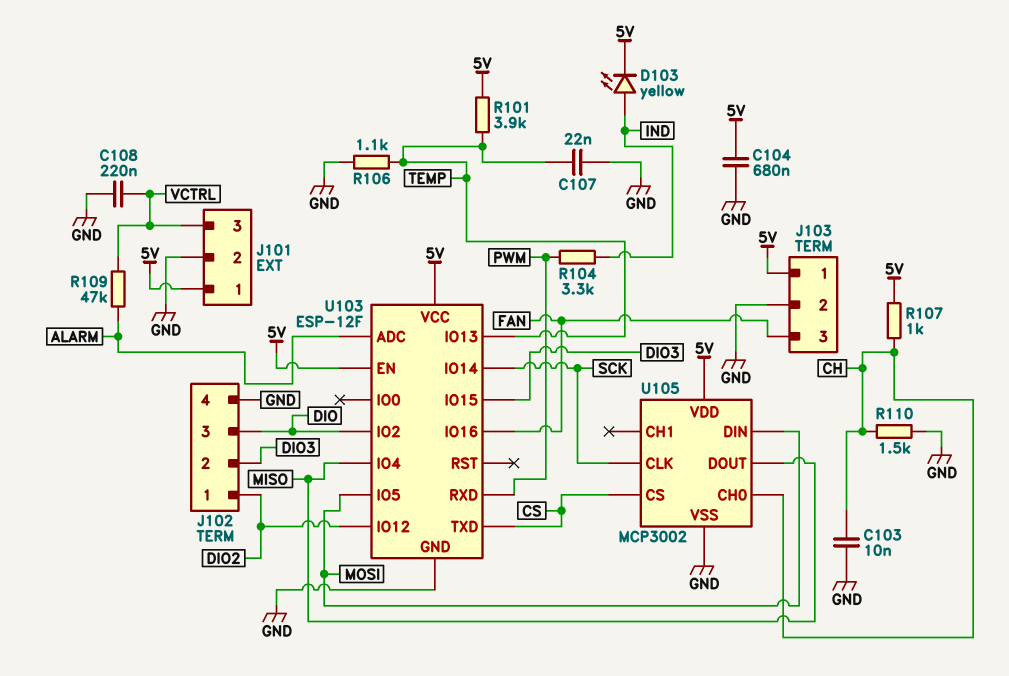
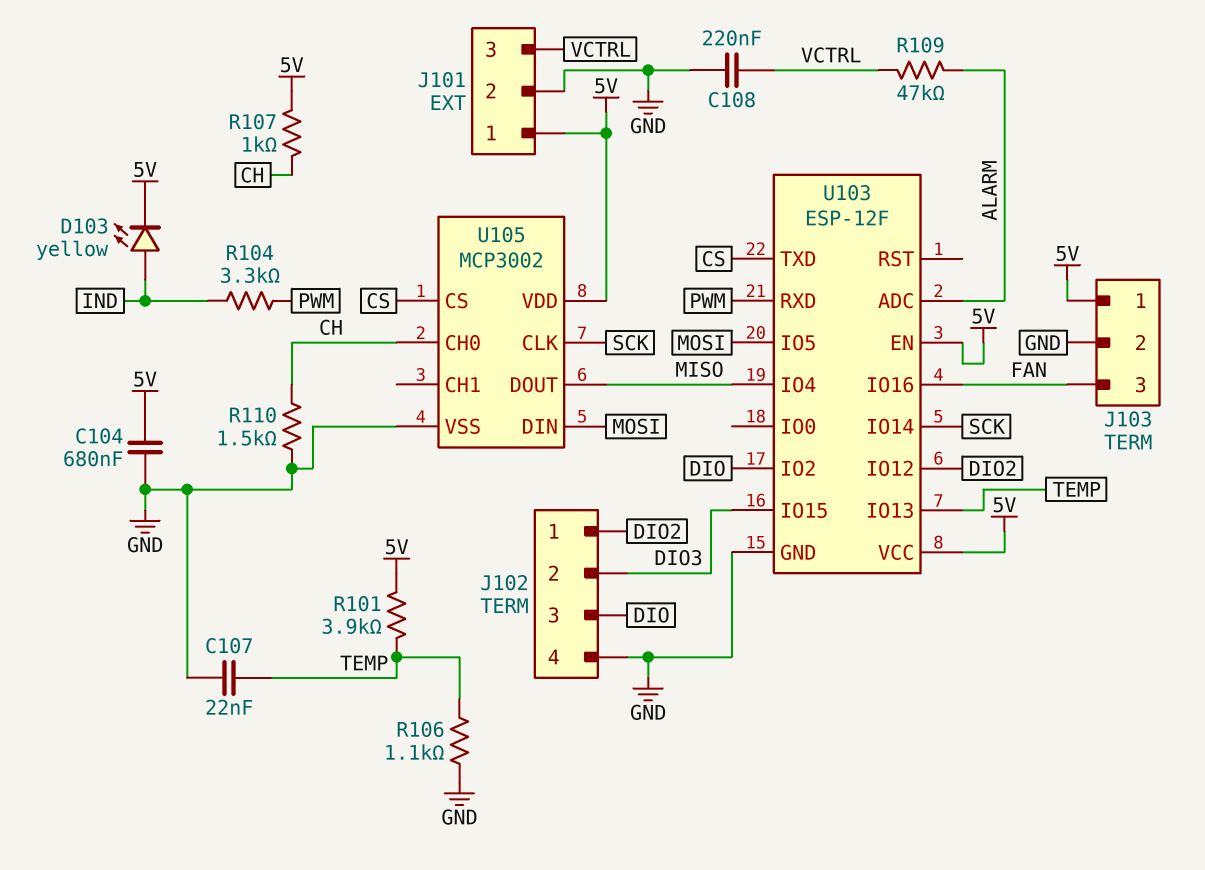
C103: 10nF (CH, GND) -> none

